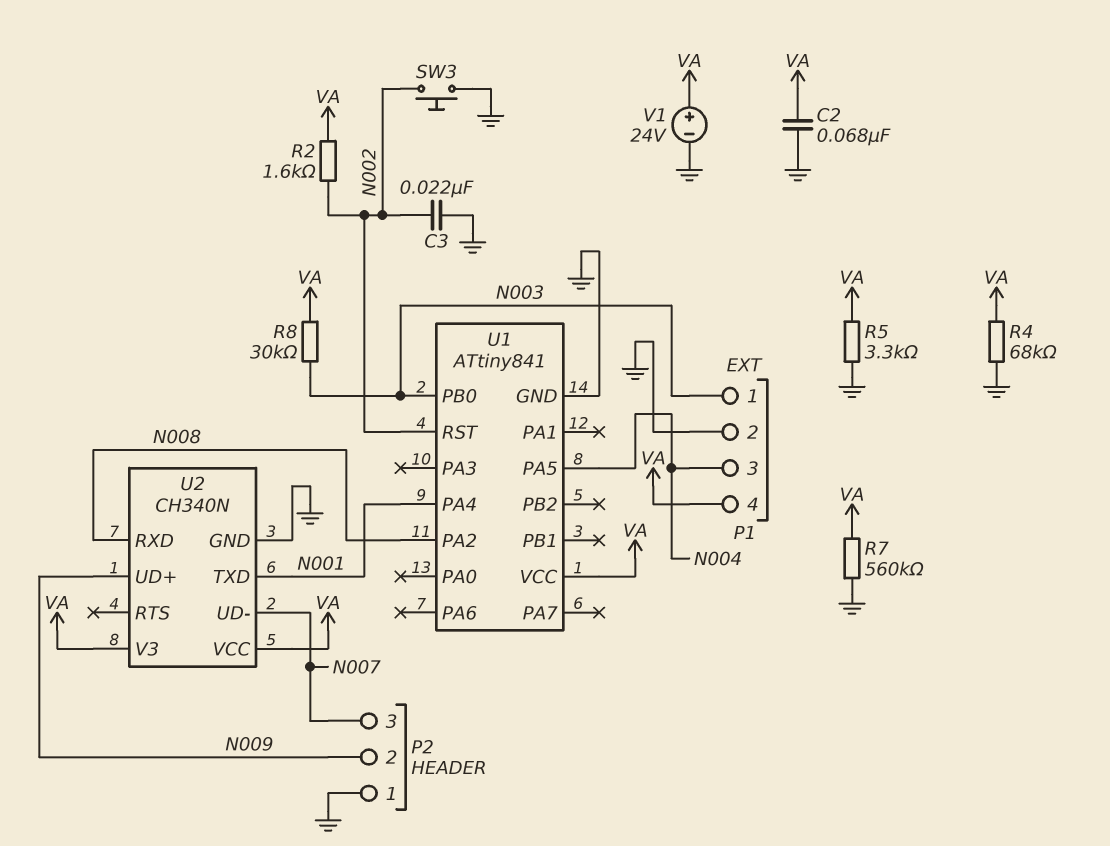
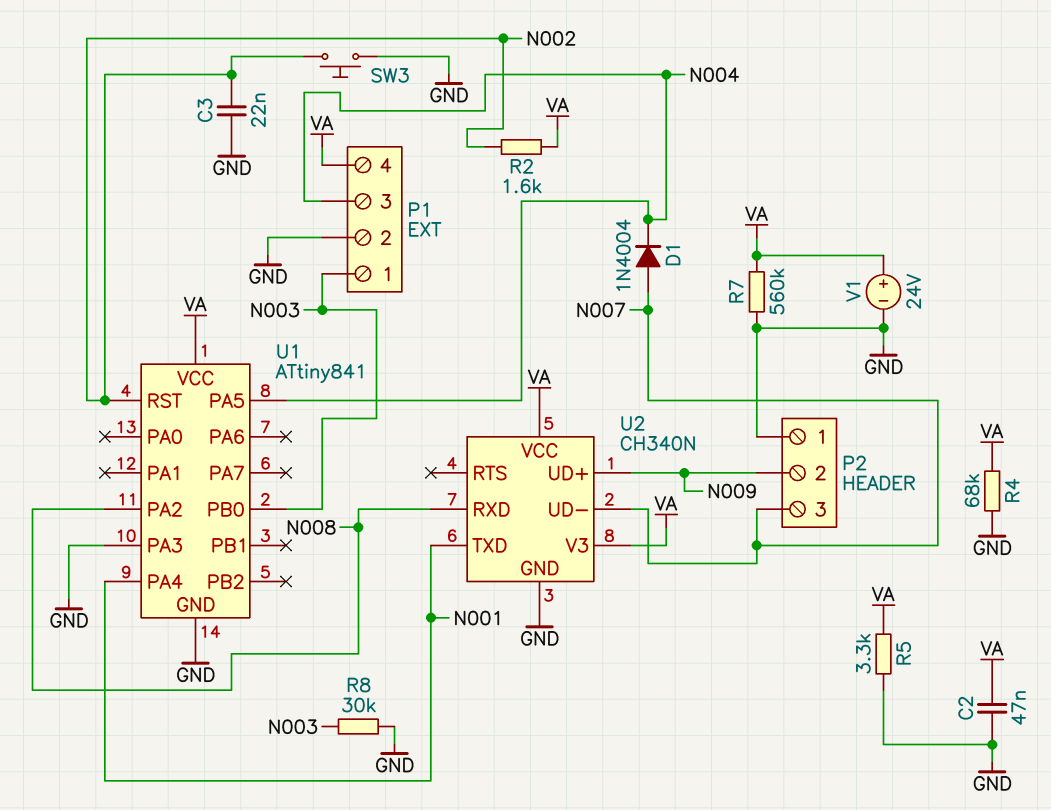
C2: 68nF (GND, VA) -> 47nF (GND, VA)
D1: none -> diode 1N4004 (A N007, K N004)
R8: 30k (N003, VA) -> 30k (GND, N003)
U1 pin PA3: none -> GND

